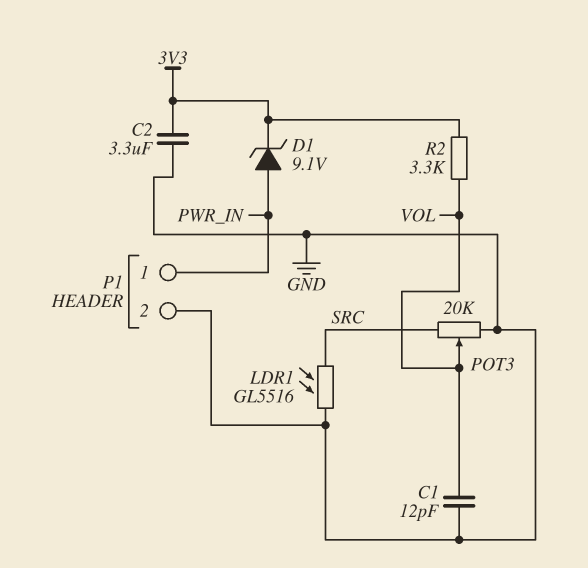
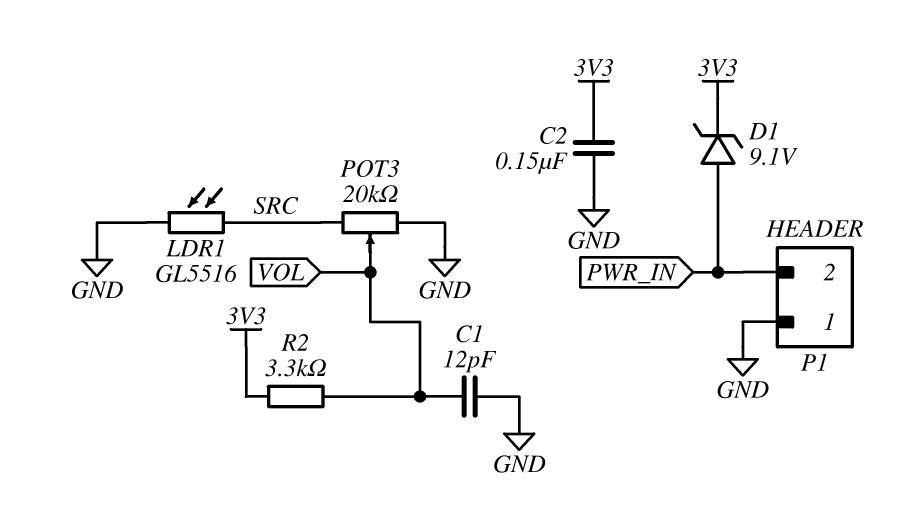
C2: 3.3uF (3V3, GND) -> 150nF (3V3, GND)
P1 pin 1: PWR_IN -> GND
P1 pin 2: GND -> PWR_IN

